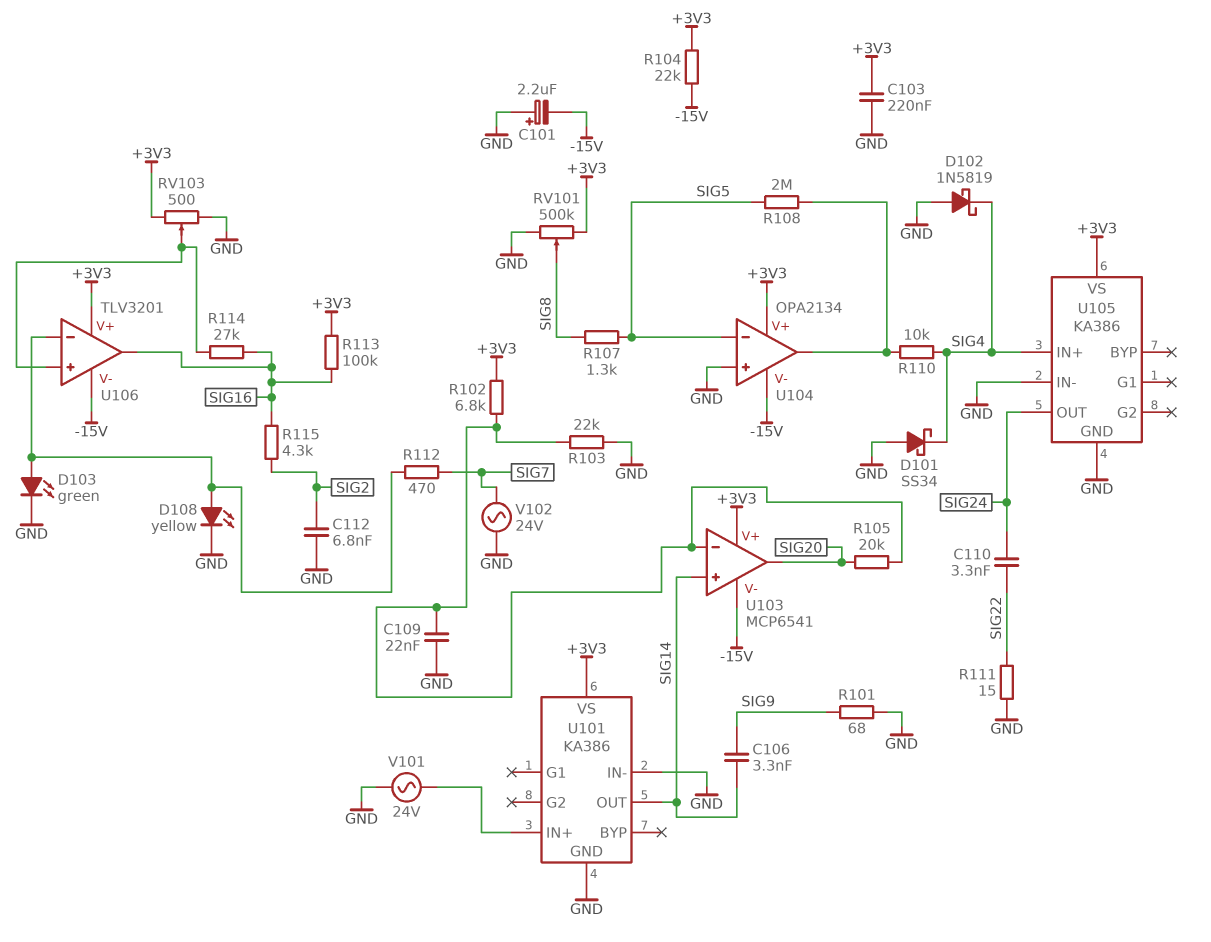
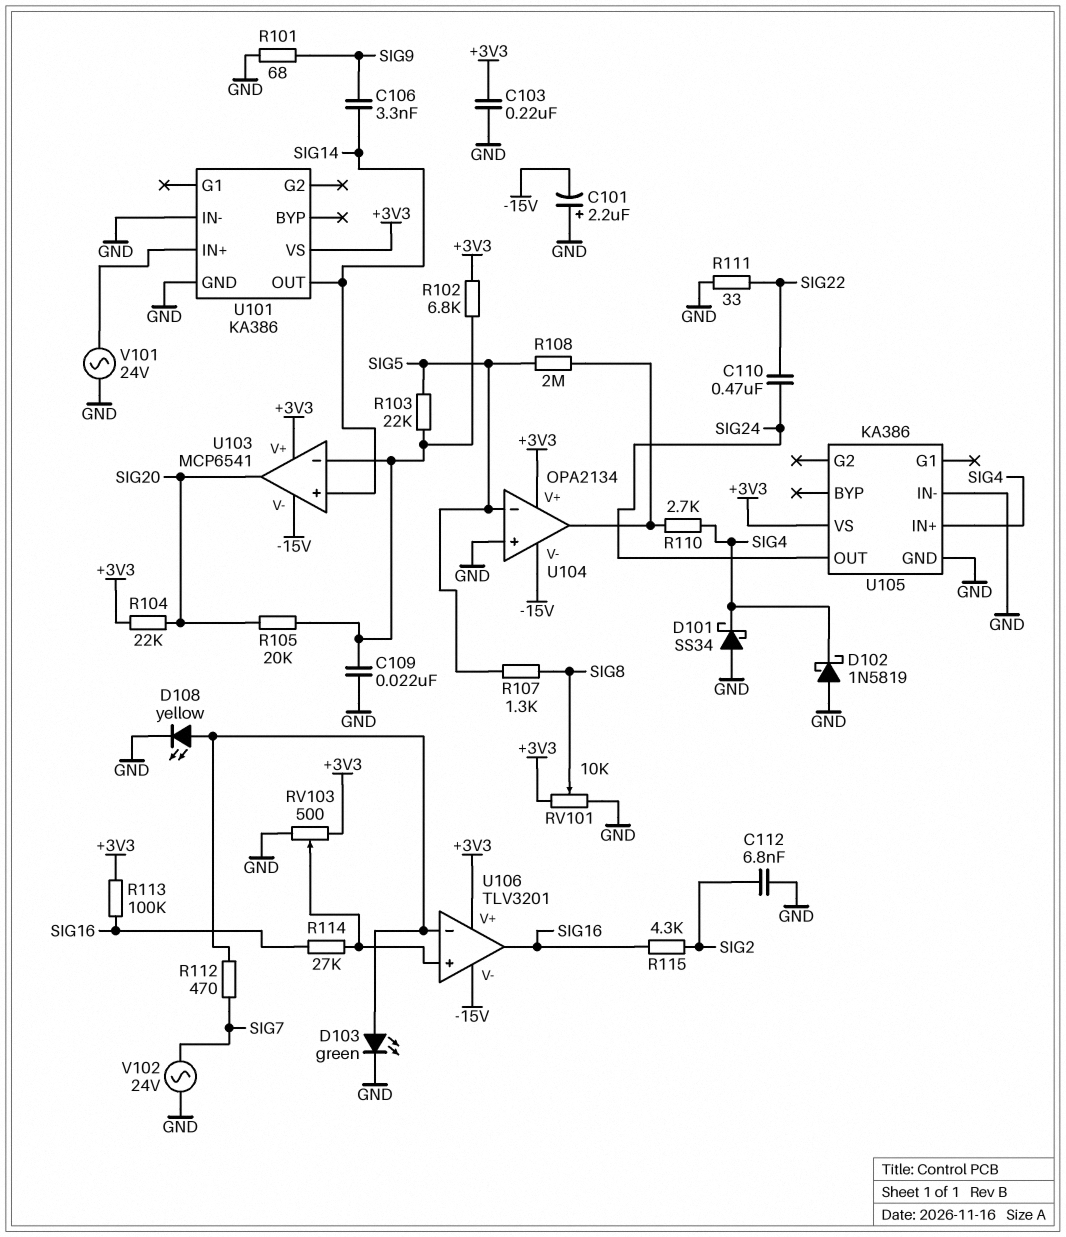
C110: 3.3nF (SIG22, SIG24) -> 470nF (SIG22, SIG24)
R103: 22k (GND, U103/in-) -> 22k (SIG5, U103/in-)
R104: 22k (+3V3, -15V) -> 22k (+3V3, SIG20)
R110: 10k (SIG4, U104/out) -> 2.7k (SIG4, U104/out)
R111: 15 (GND, SIG22) -> 33 (GND, SIG22)
RV101: 500k (+3V3, GND, wiper SIG8) -> 10k (+3V3, GND, wiper SIG8)

